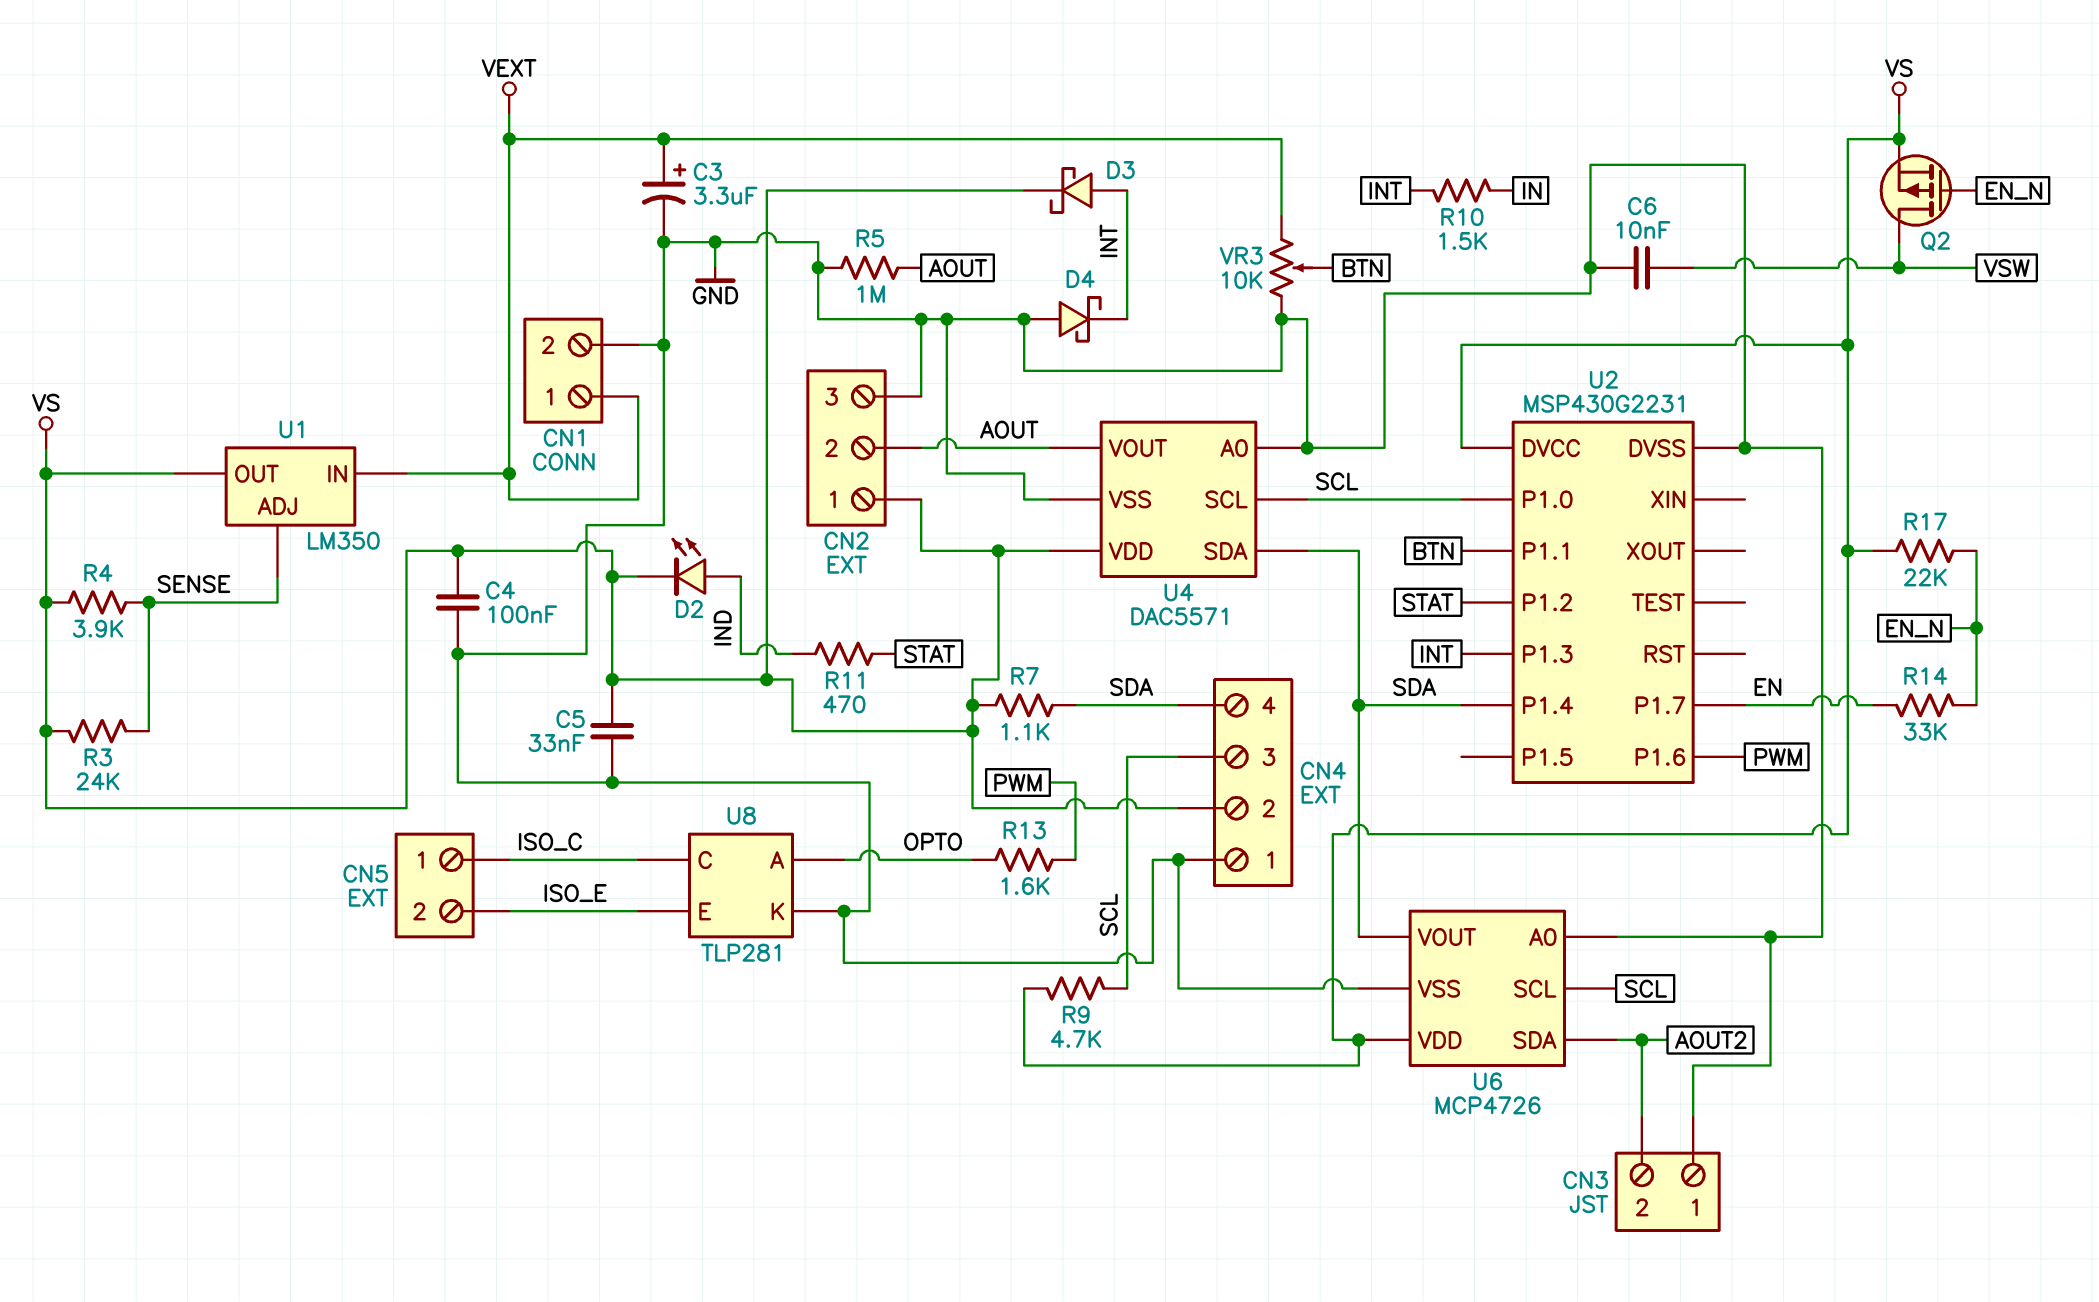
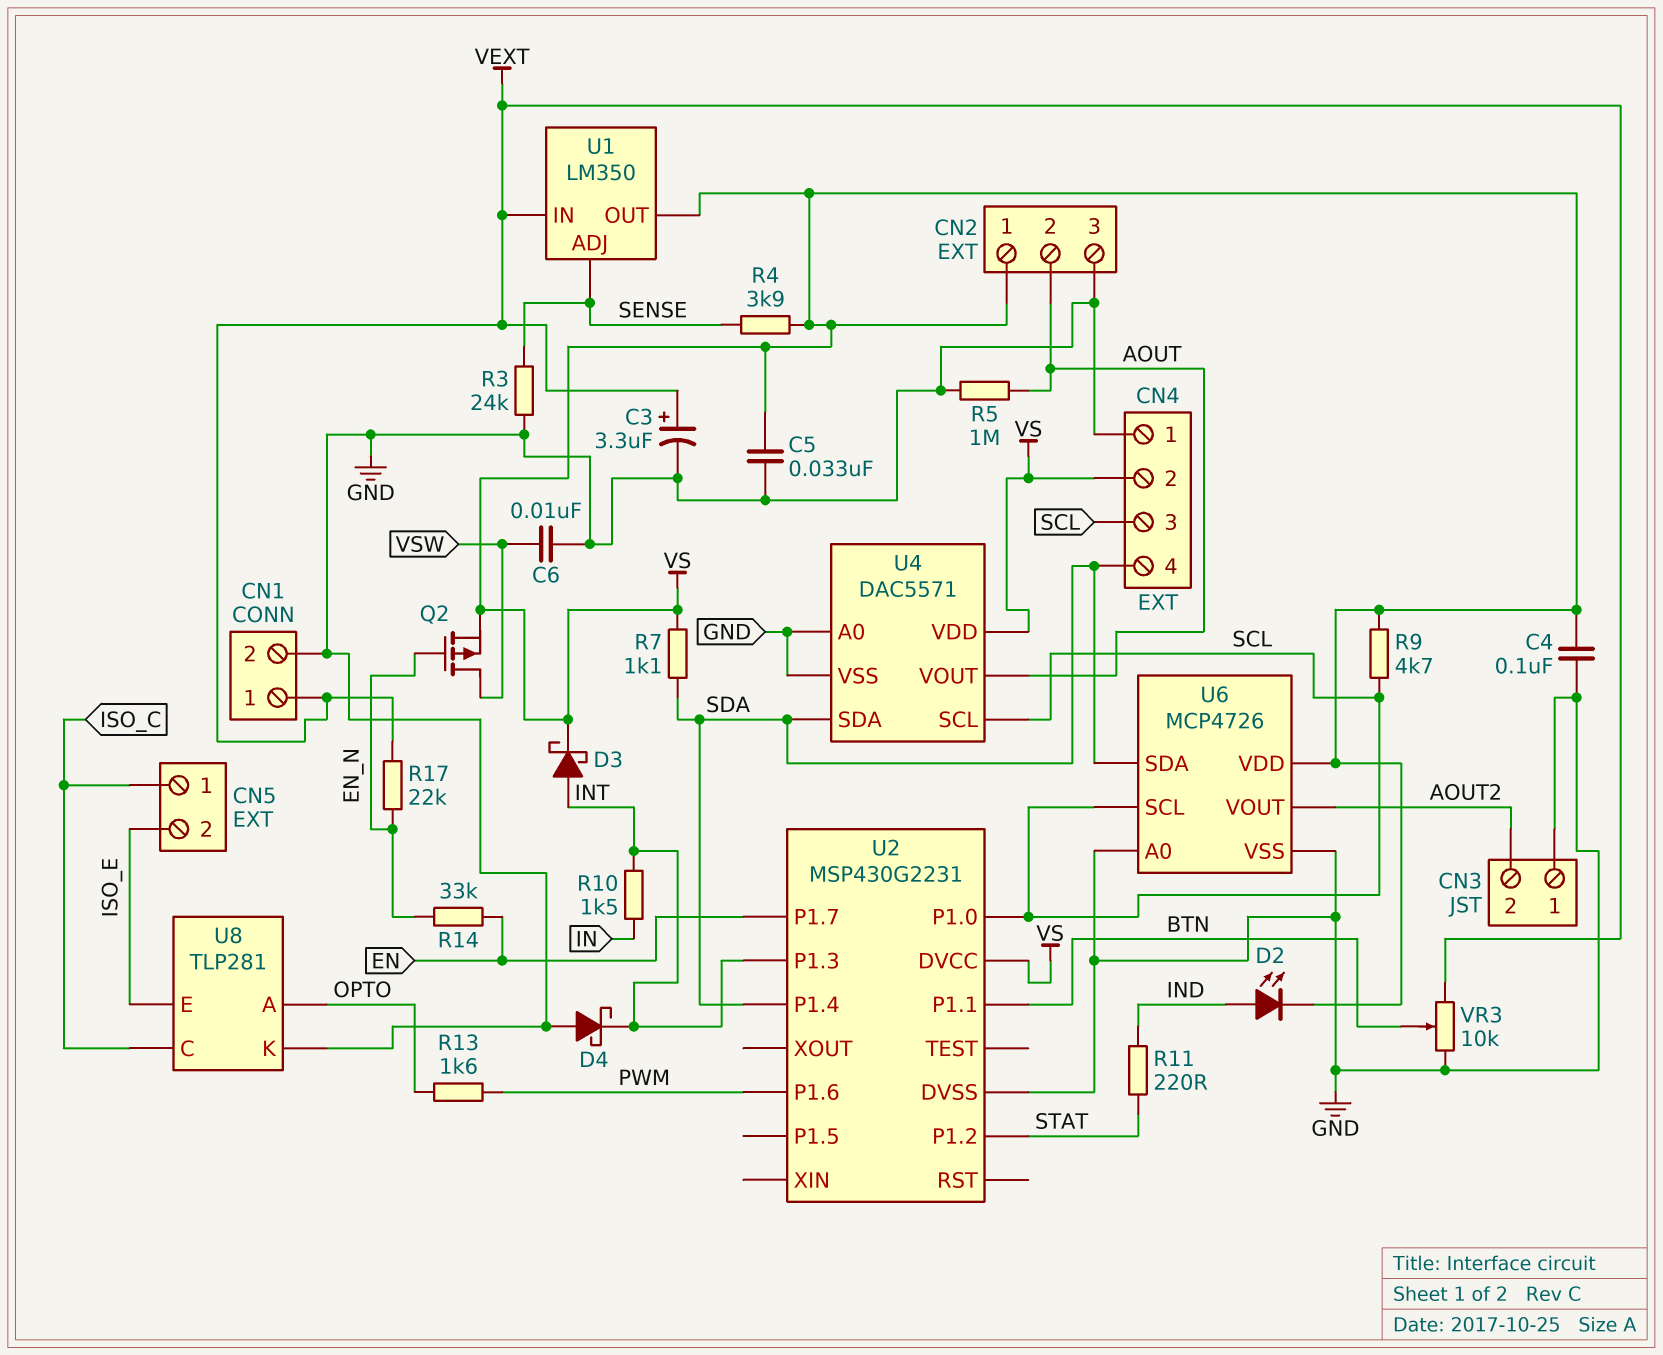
R3: 24k (SENSE, VS) -> 24k (GND, SENSE)
R11: 470 (IND, STAT) -> 220 (IND, STAT)
R17: 22k (EN_N, VS) -> 22k (EN_N, VEXT)
U6 pin SDA: AOUT2 -> SDA
U6 pin VOUT: SDA -> AOUT2

